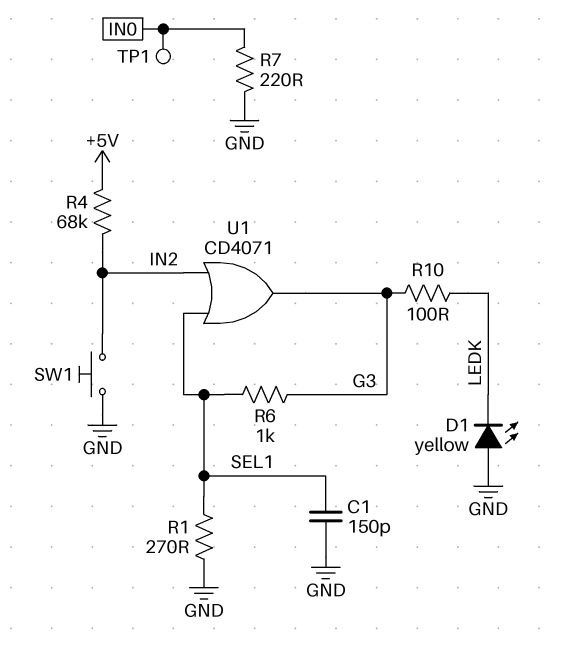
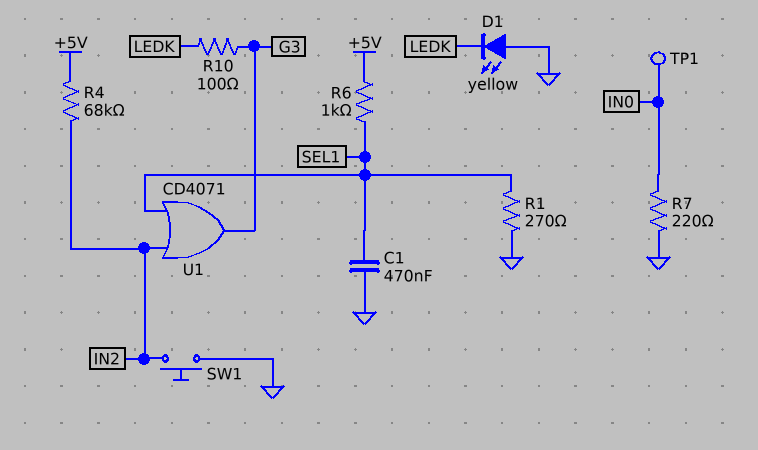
C1: 150pF (GND, SEL1) -> 470nF (GND, SEL1)
R6: 1k (G3, SEL1) -> 1k (+5V, SEL1)

